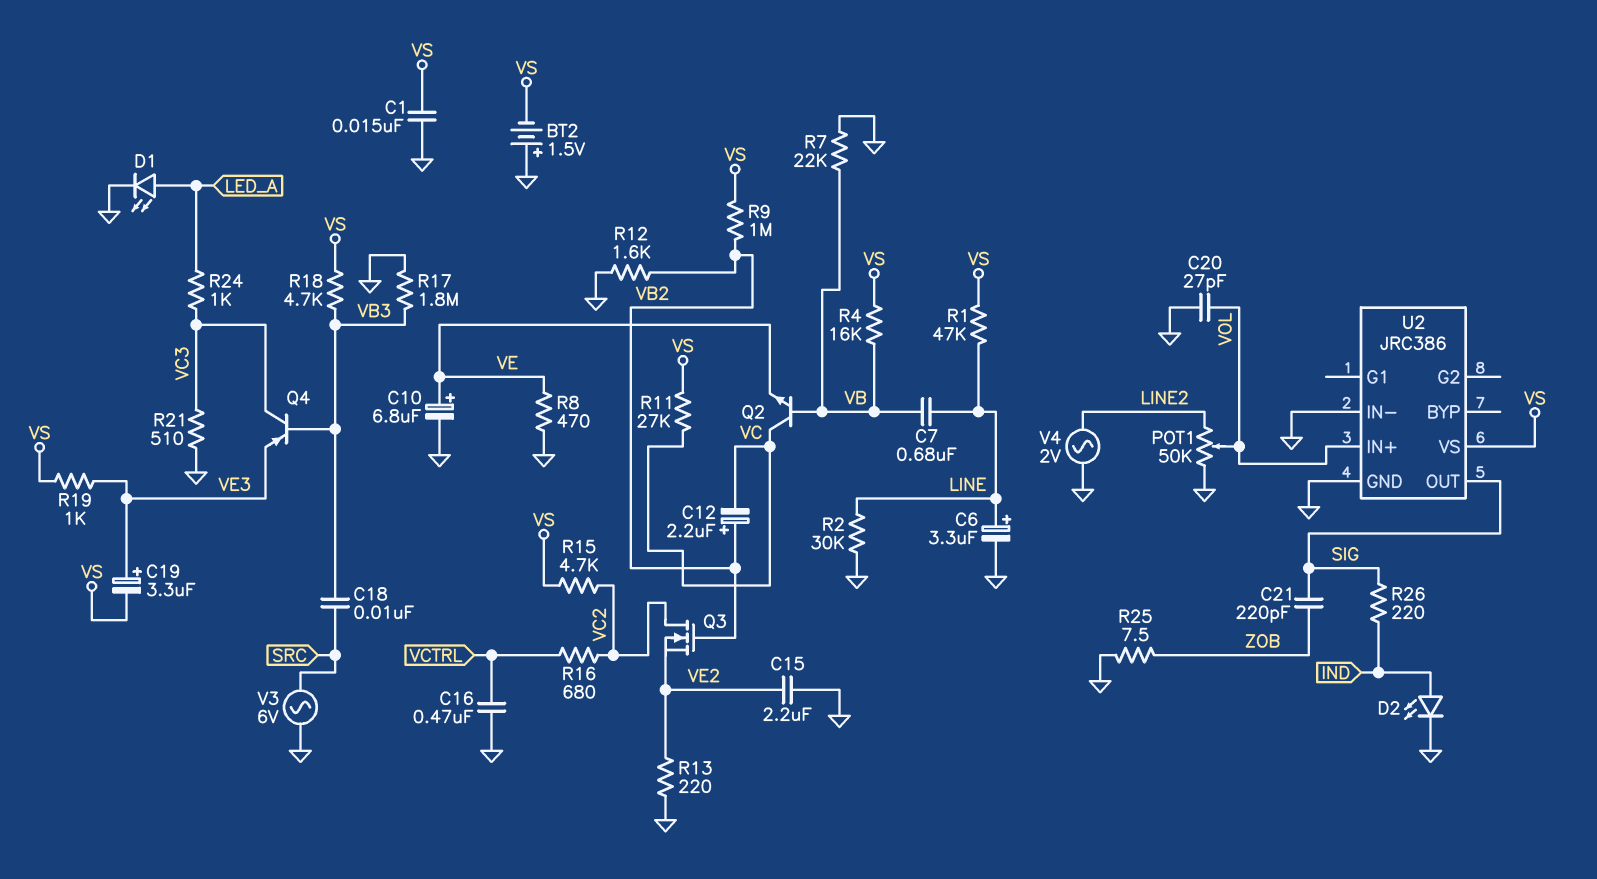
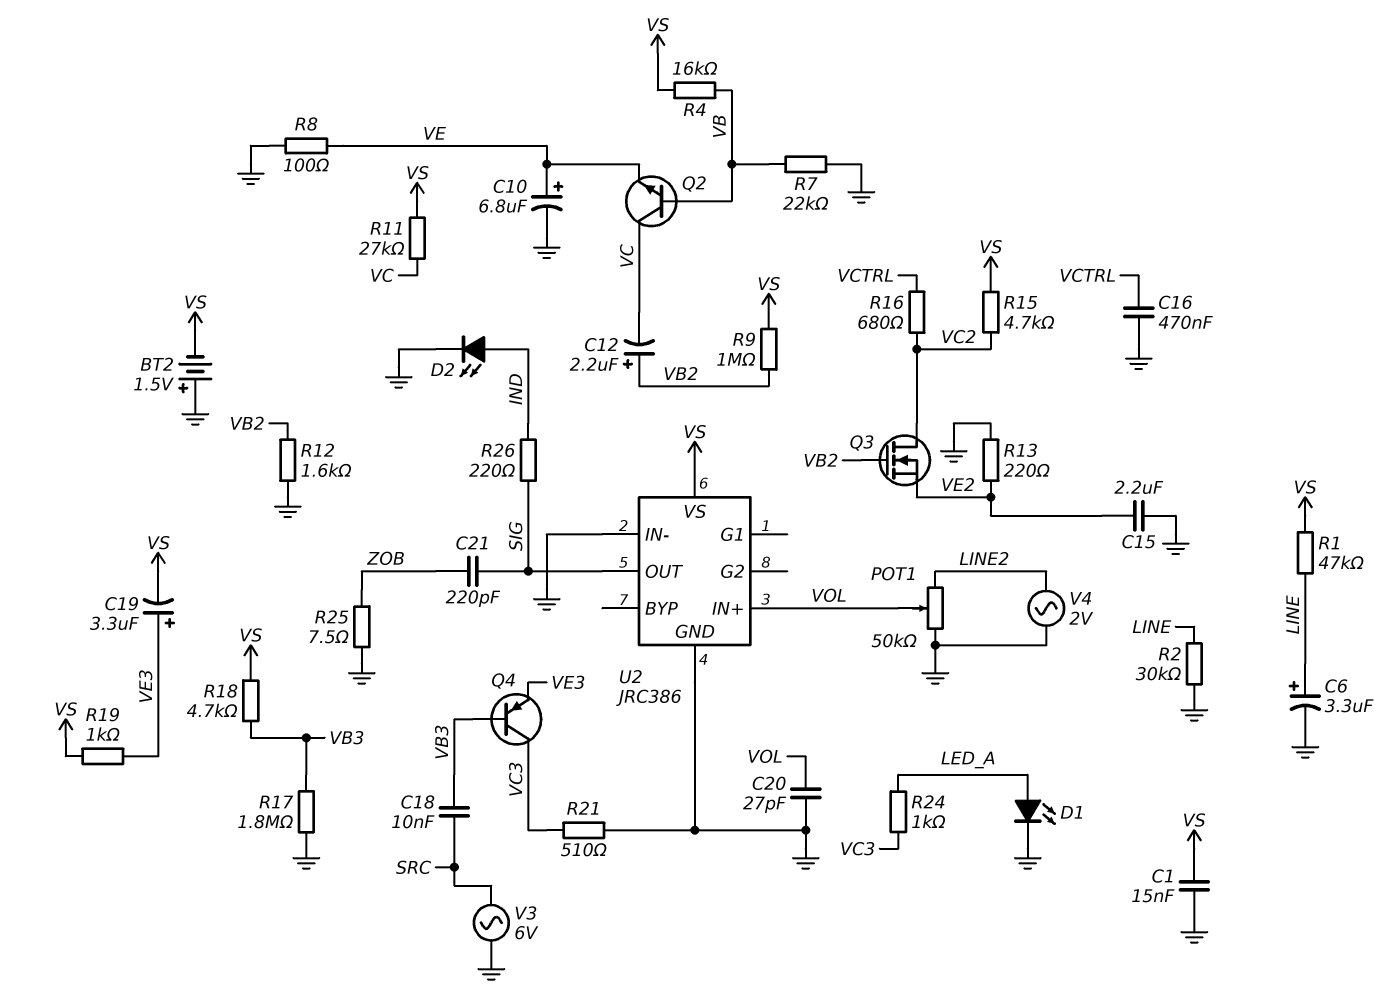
C7: 680nF (LINE, VB) -> none
R8: 470 (GND, VE) -> 100 (GND, VE)

